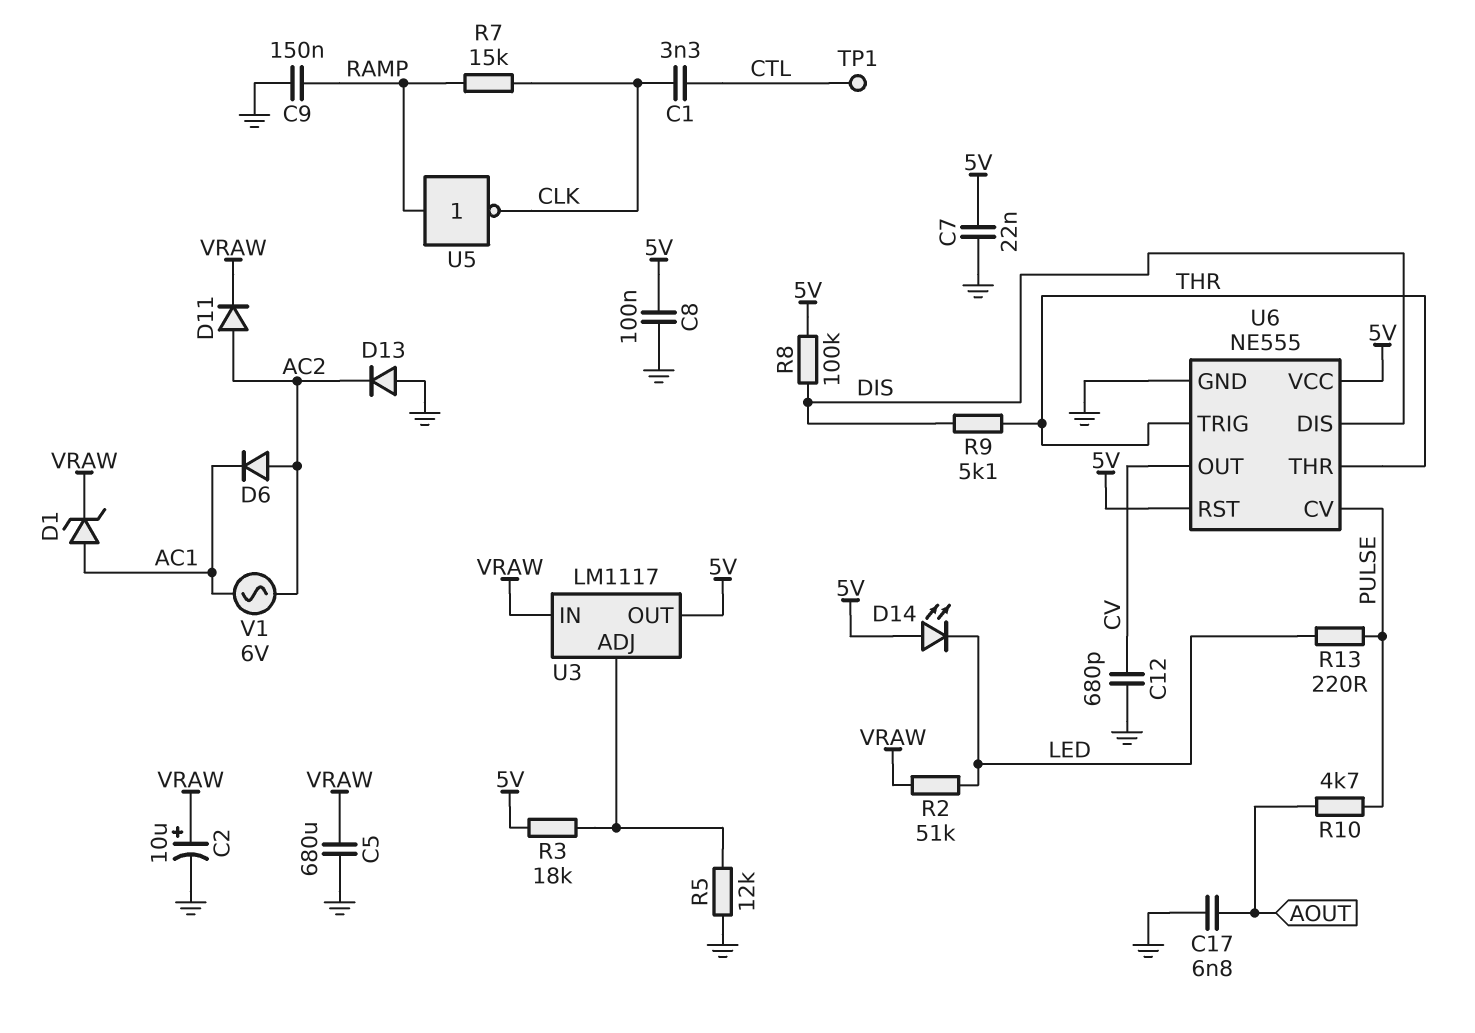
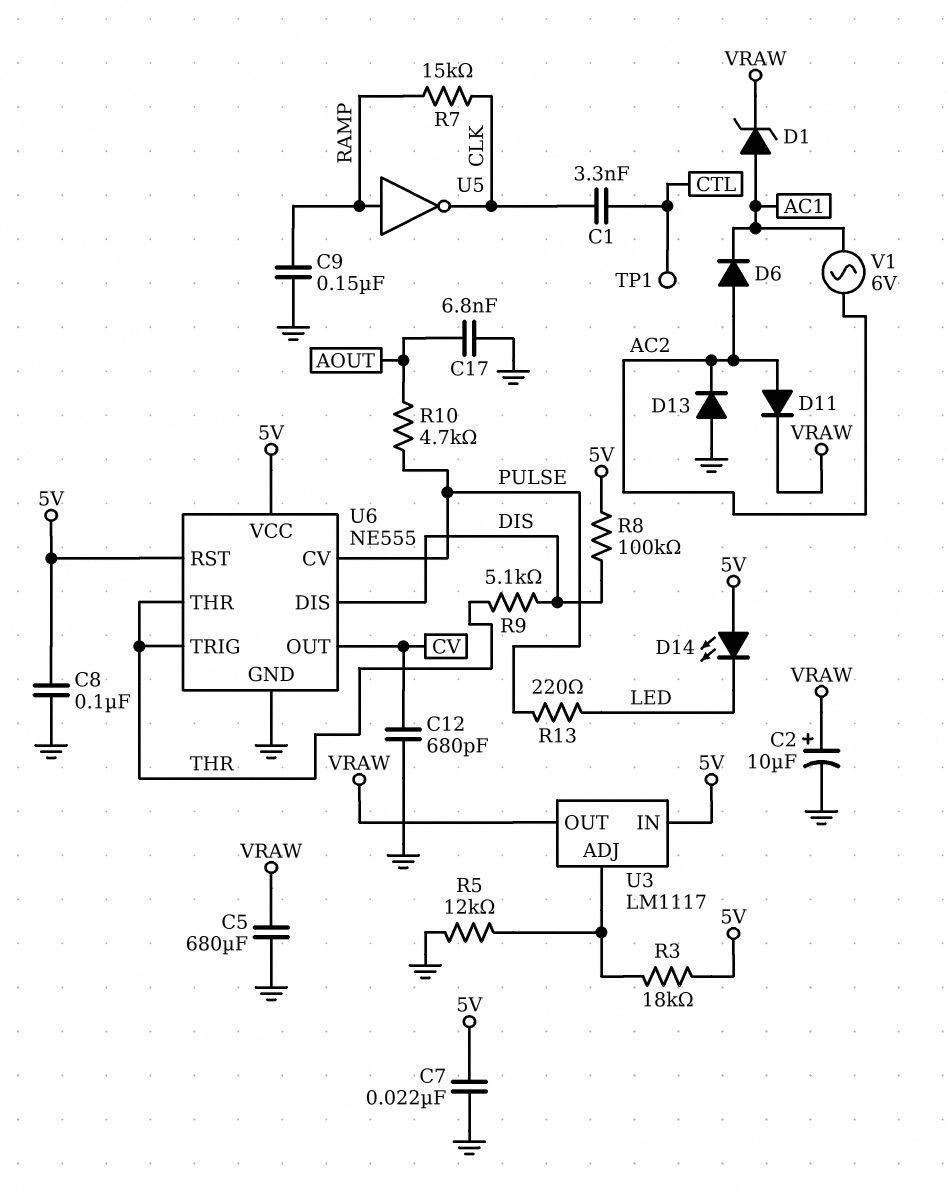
R2: 51k (LED, VRAW) -> none
U3 pin IN: VRAW -> 5V
U3 pin OUT: 5V -> VRAW

